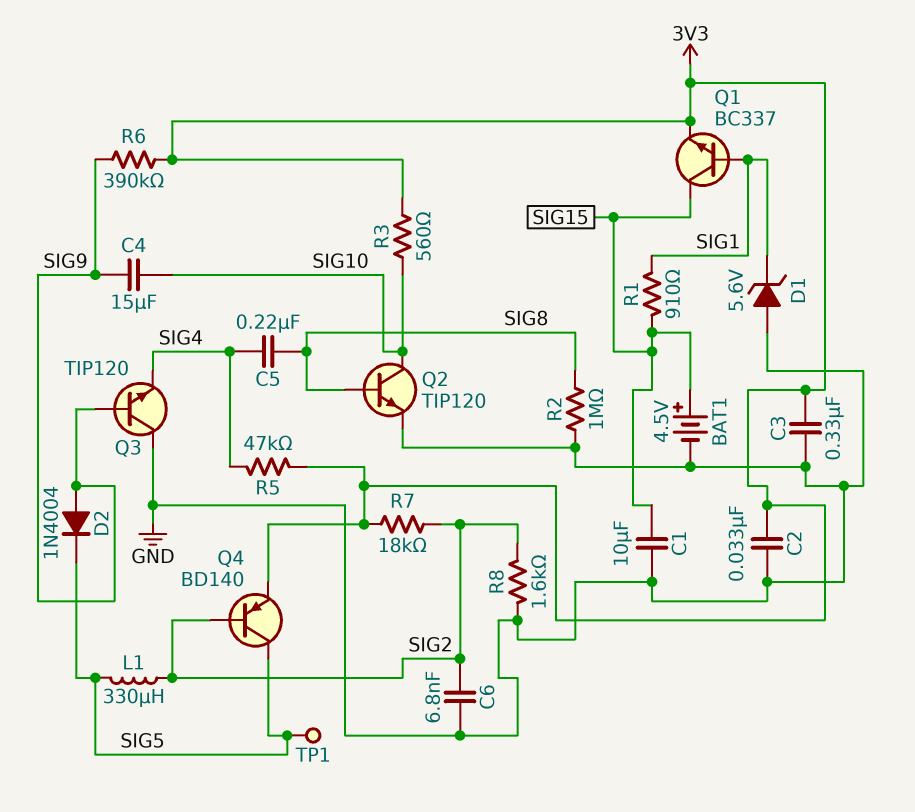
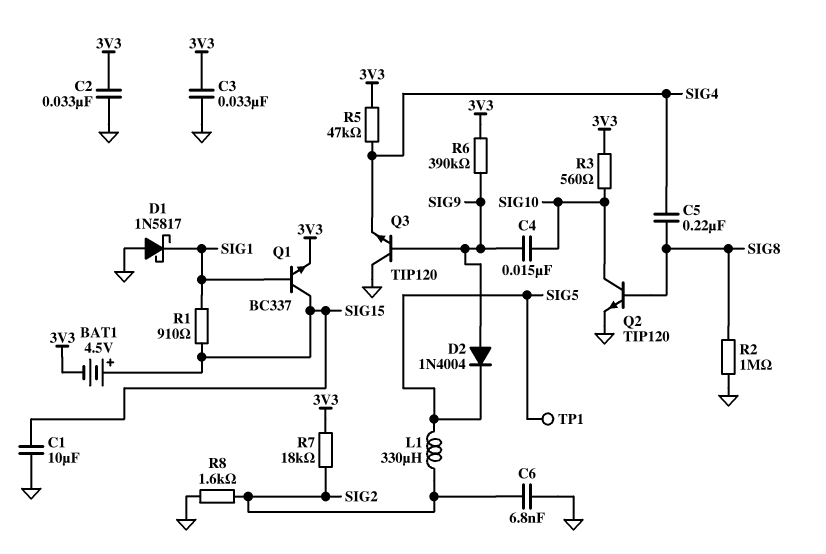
BAT1: 4.5V (plus SIG15, minus GND) -> 4.5V (plus SIG15, minus 3V3)
C3: 330nF (3V3, GND) -> 33nF (3V3, GND)
C4: 15uF (SIG9, SIG10) -> 15nF (SIG9, SIG10)
D1: zener 5.6V (A GND, K SIG1) -> schottky 1N5817 (A GND, K SIG1)
Q4: PNP BD140 (B SIG2, C SIG5, E 3V3) -> none

